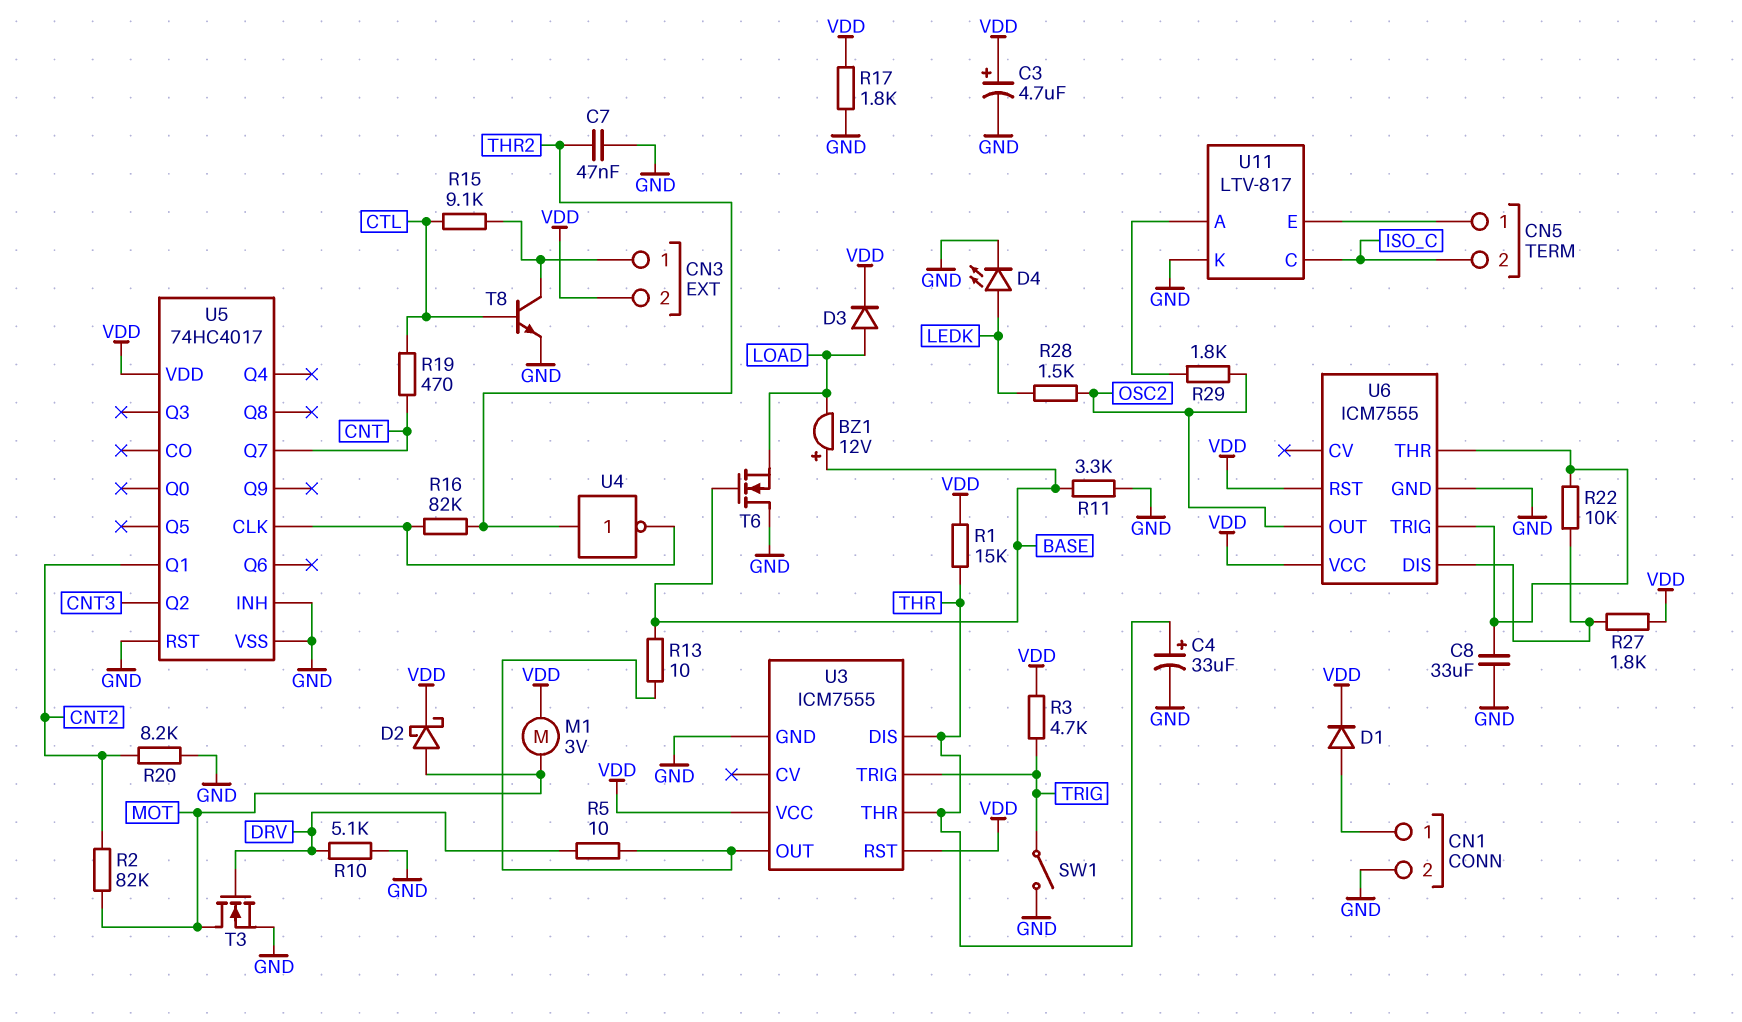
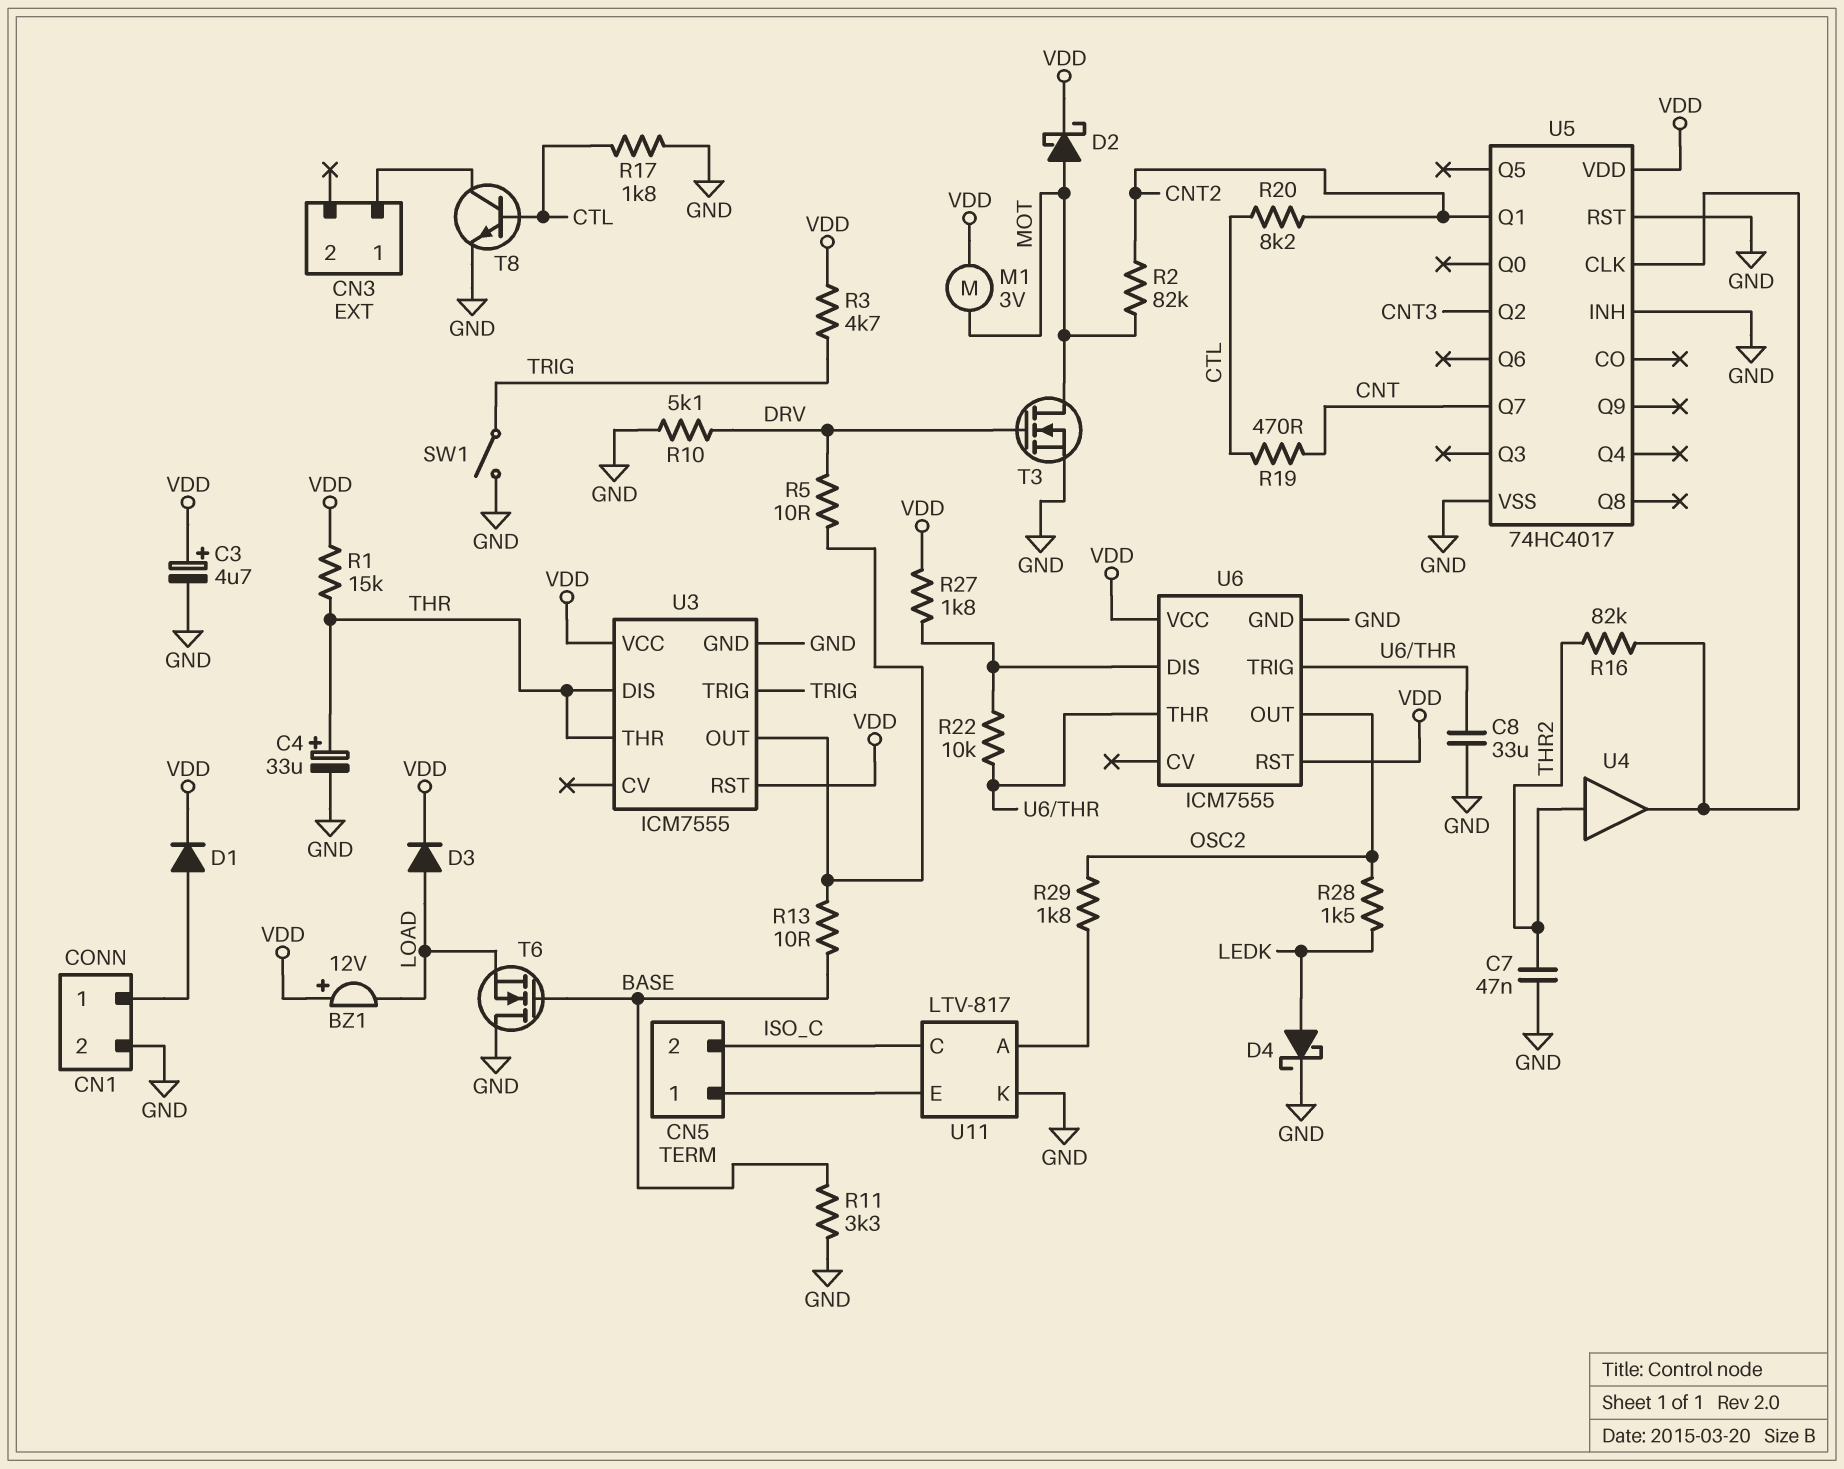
BZ1: buzzer 12V (plus BASE, minus LOAD) -> buzzer 12V (plus VDD, minus LOAD)
CN3 pin 2: VDD -> none
D4: LED (A LEDK, K GND) -> schottky (A LEDK, K GND)
R15: 9.1k (CN3/1, CTL) -> none
R17: 1.8k (GND, VDD) -> 1.8k (CTL, GND)
R20: 8.2k (CNT2, GND) -> 8.2k (CNT2, CTL)
U4: NOT (in THR2, out U5/CLK) -> buffer (in THR2, out U5/CLK)

